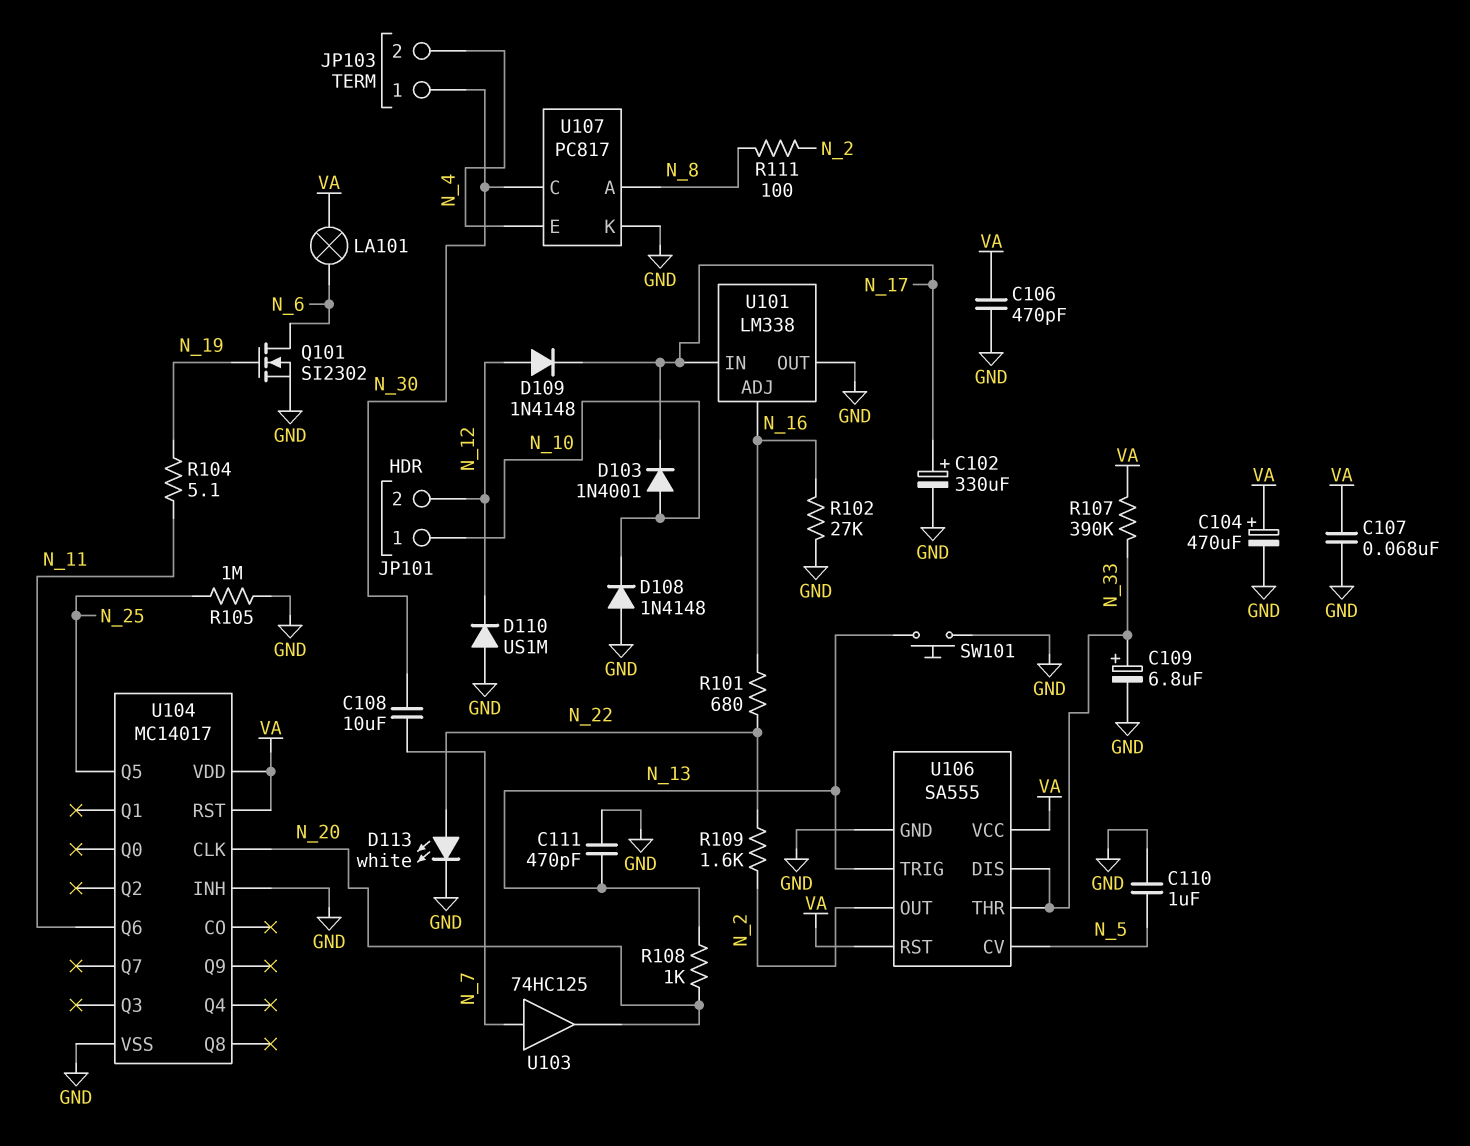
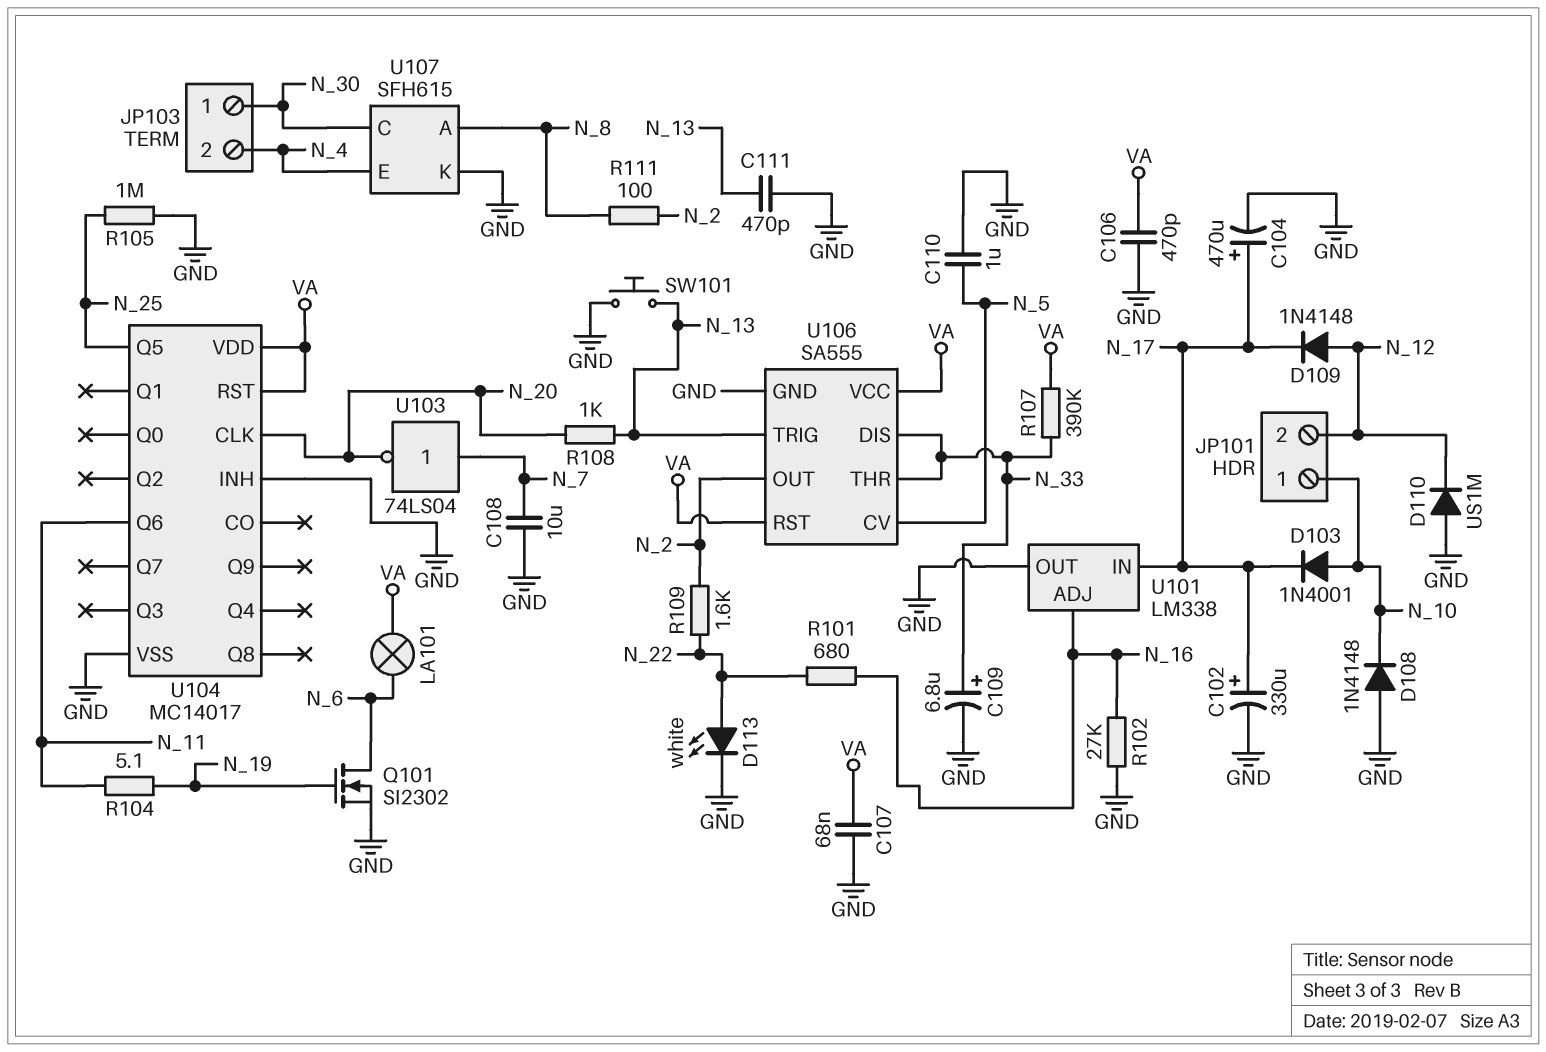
C104: 470uF (plus VA, minus GND) -> 470uF (plus N_17, minus GND)
C108: 10uF (N_7, N_30) -> 10uF (GND, N_7)
U103: buffer 74HC125 (in N_7, out N_20) -> NOT 74LS04 (in N_7, out N_20)
U107: PC817 -> SFH615

